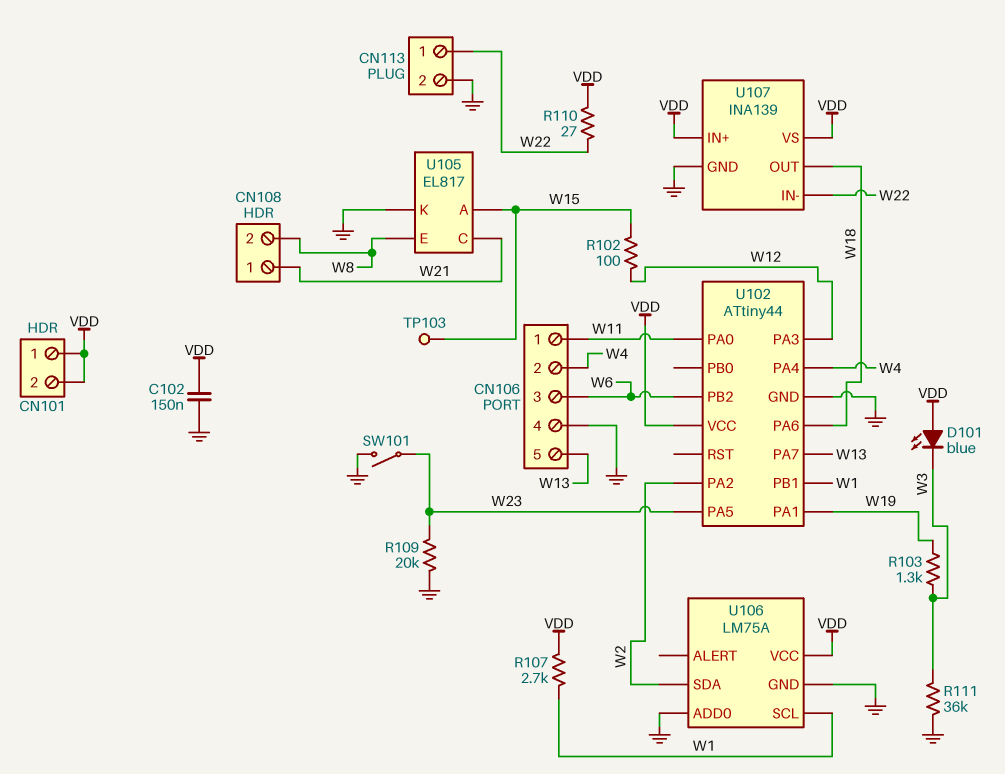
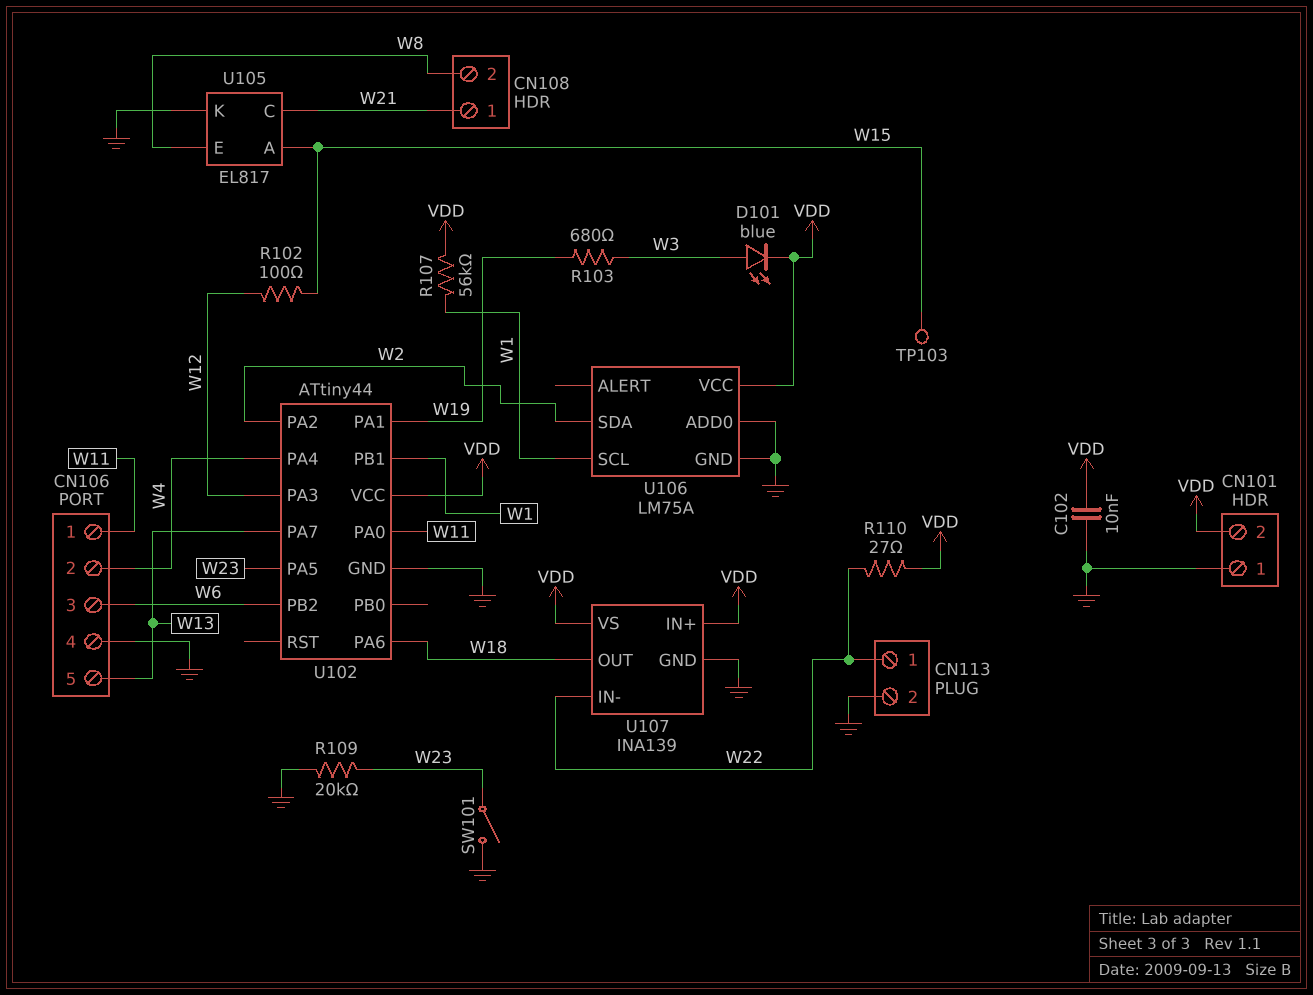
C102: 150nF (GND, VDD) -> 10nF (GND, VDD)
CN101 pin 1: VDD -> GND
D101: LED blue (A VDD, K W3) -> LED blue (A W3, K VDD)
R103: 1.3k (W3, W19) -> 680 (W3, W19)
R107: 2.7k (VDD, W1) -> 56k (VDD, W1)
R111: 36k (GND, W3) -> none

